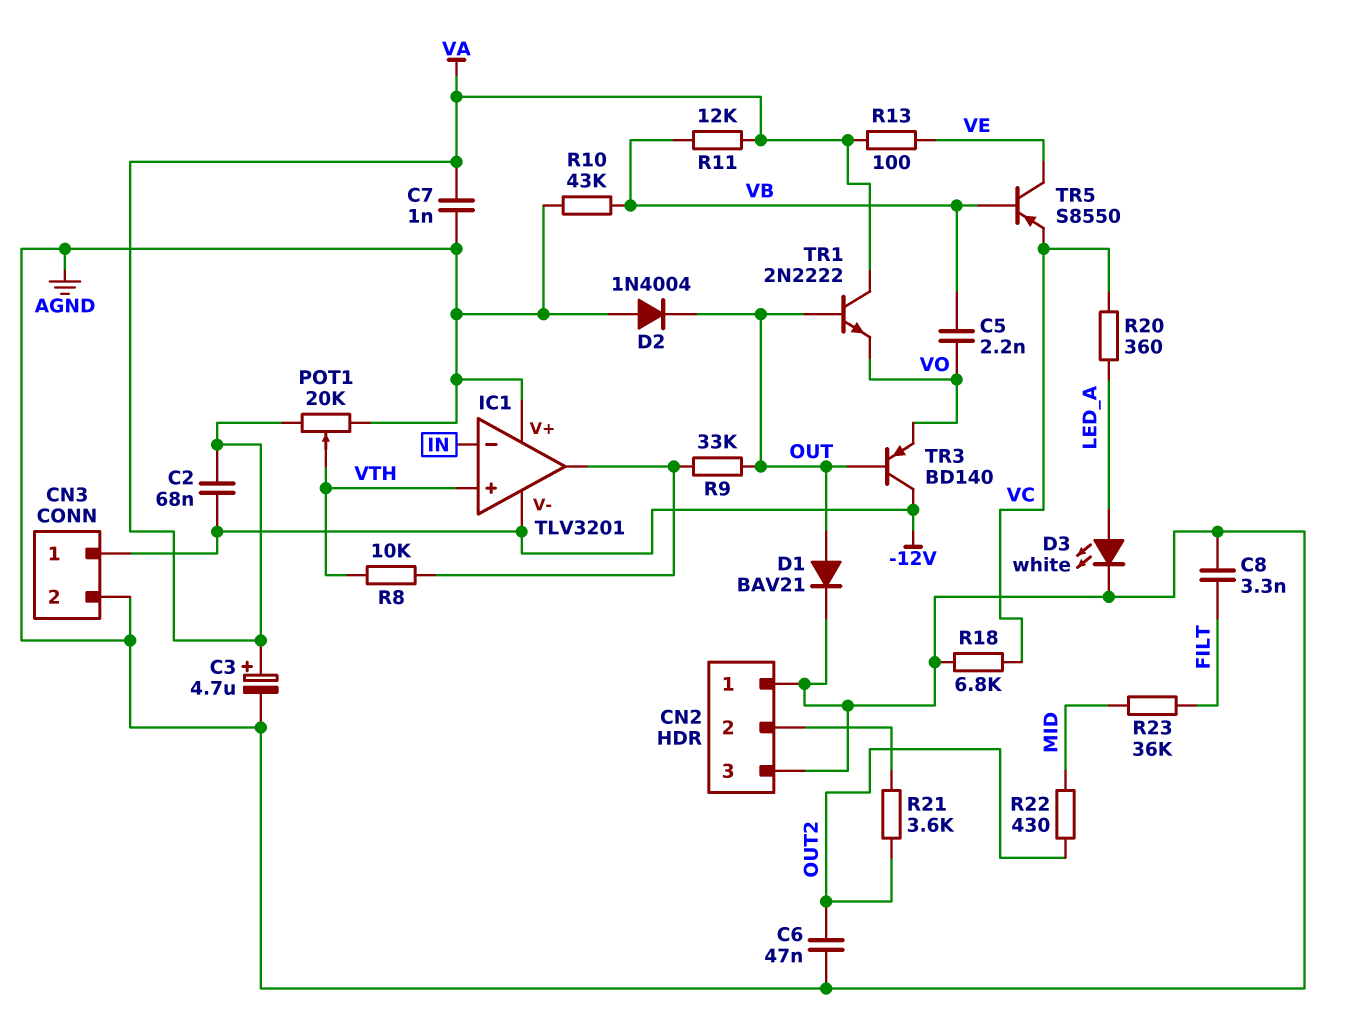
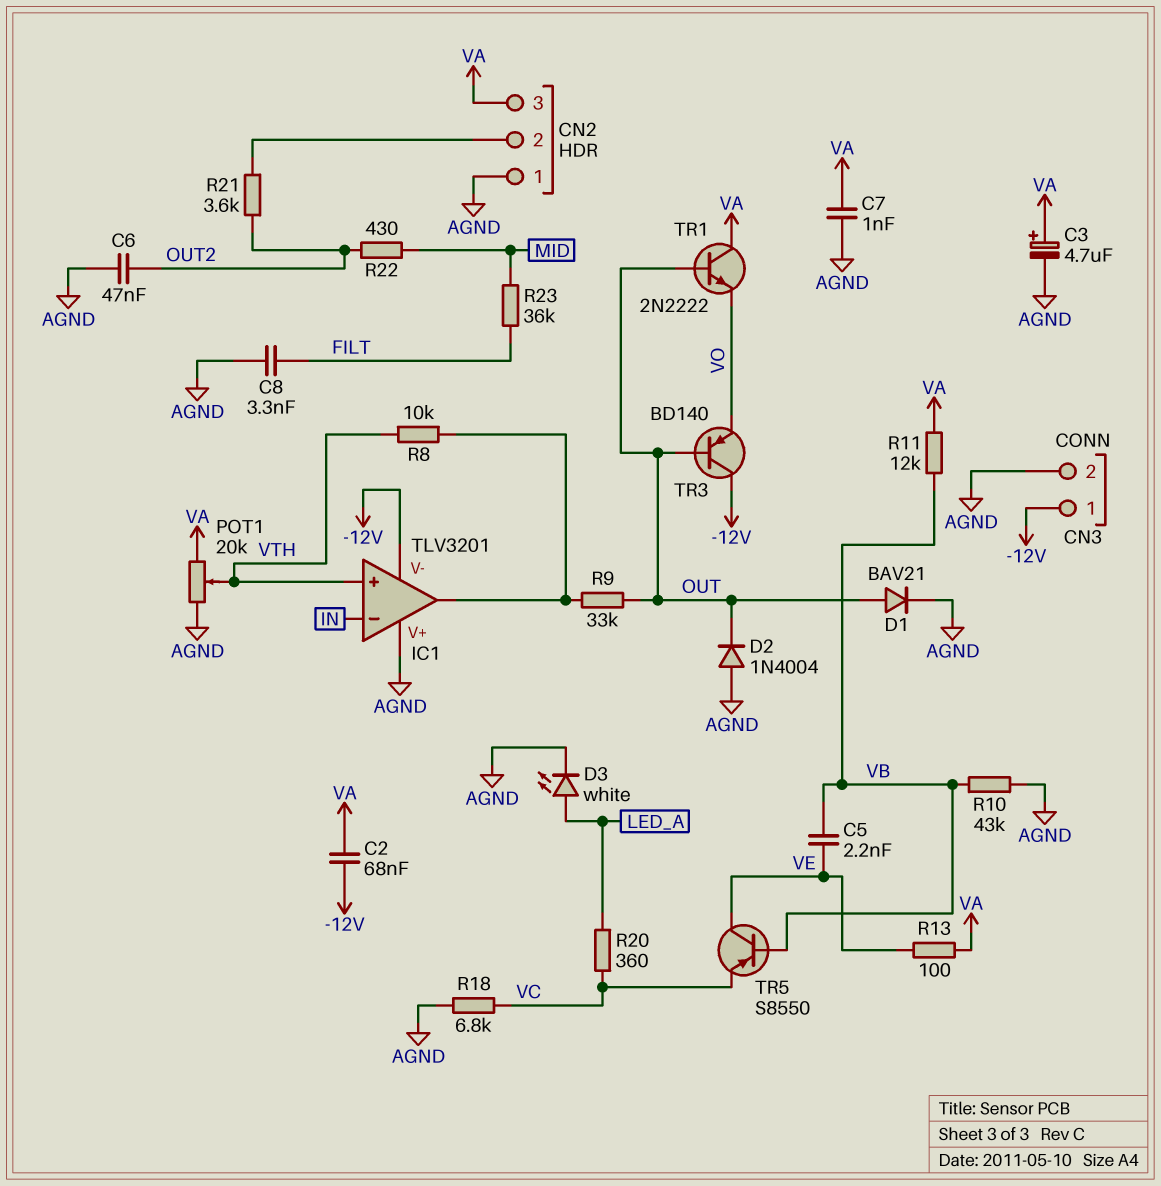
C5: 2.2nF (VB, VO) -> 2.2nF (VB, VE)
CN2 pin 3: AGND -> VA

